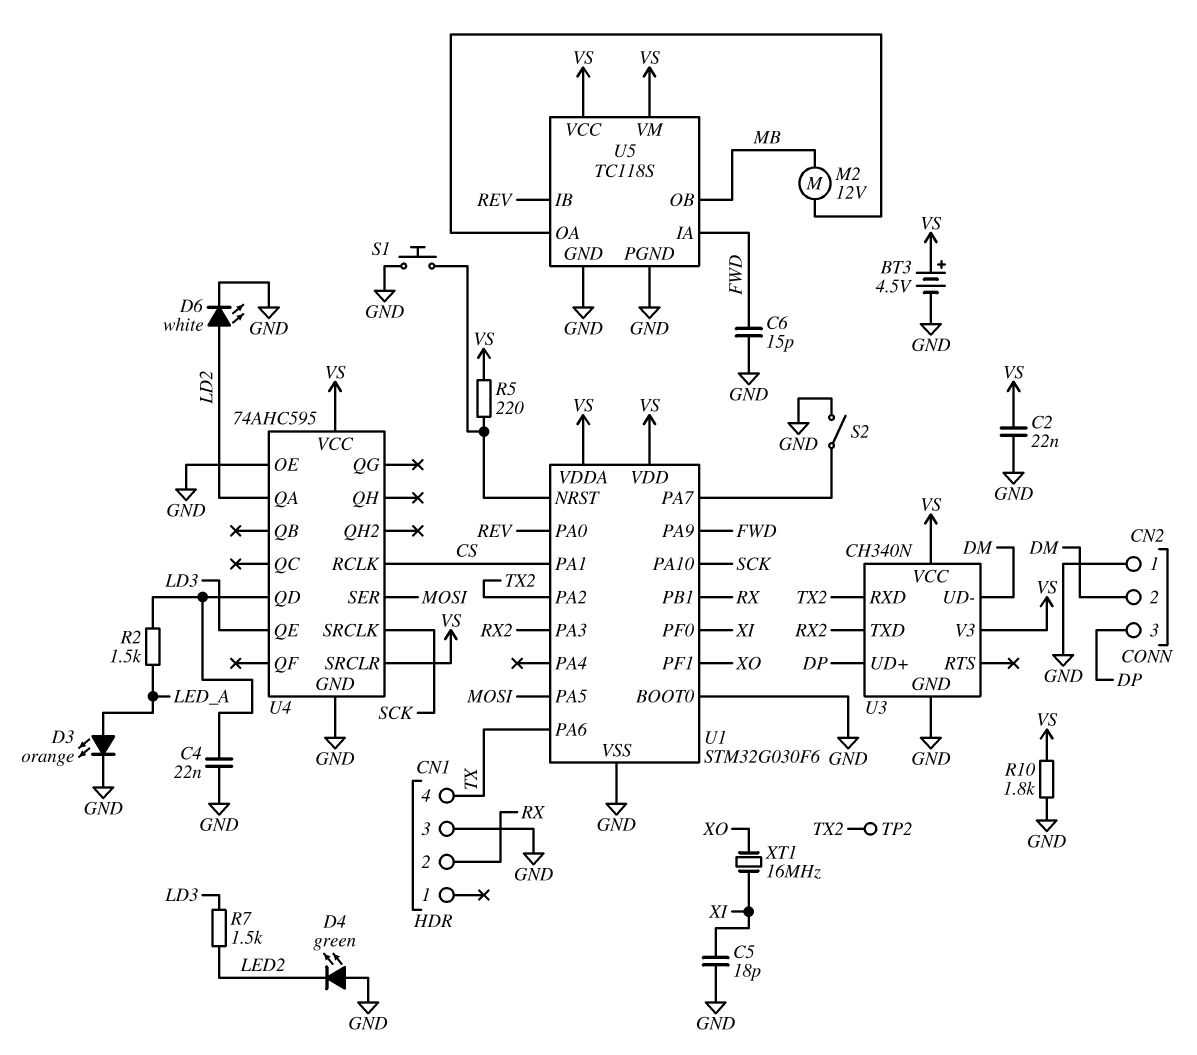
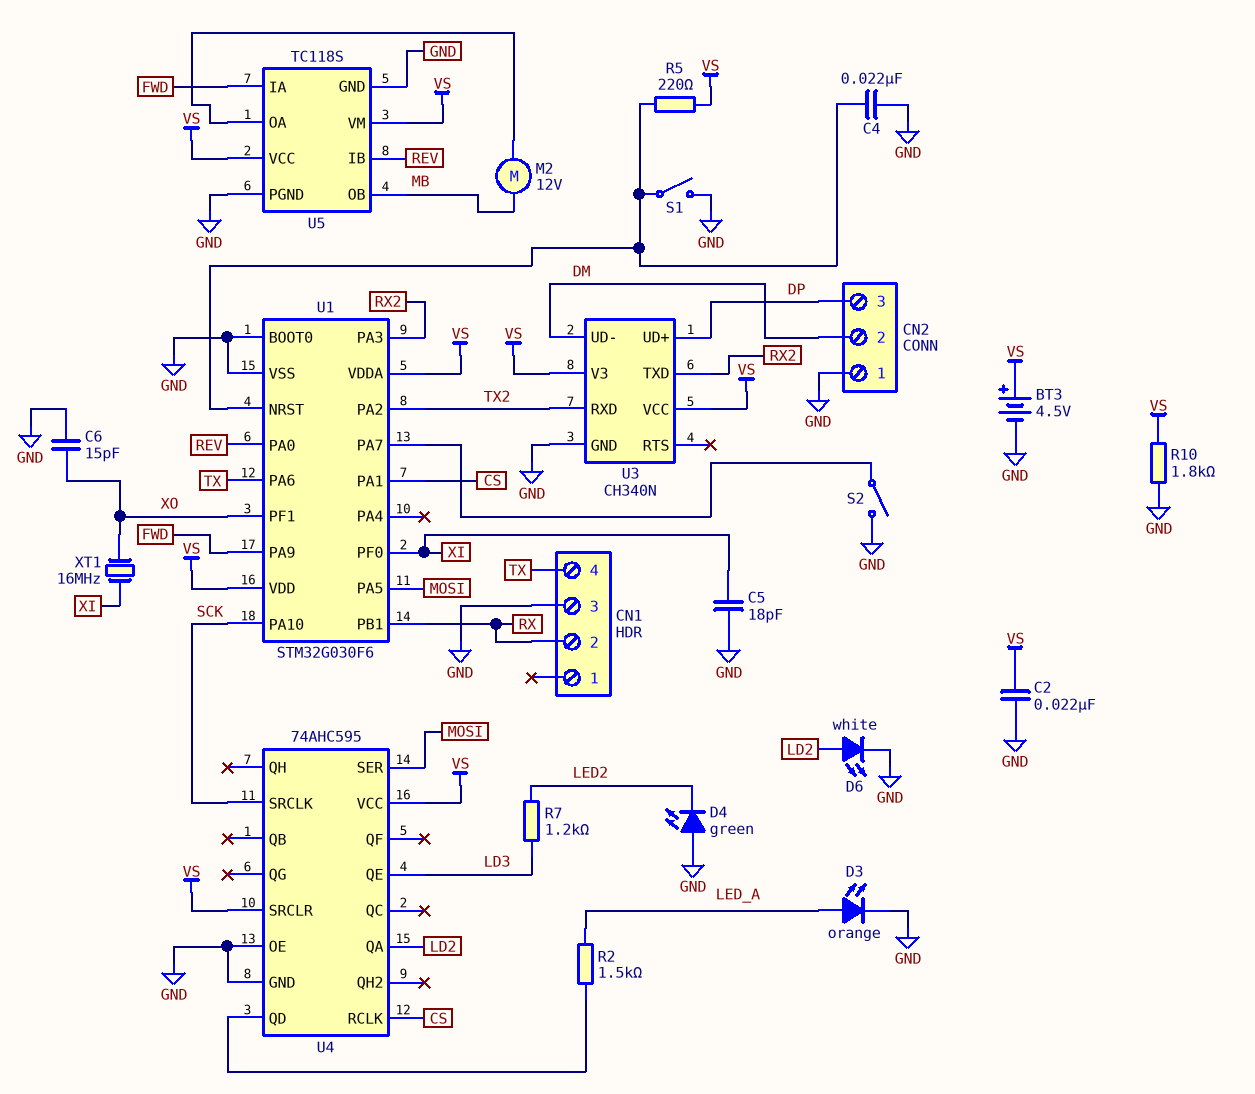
C4: 22nF (GND, U4/QD) -> 22nF (GND, U1/NRST)
C6: 15pF (FWD, GND) -> 15pF (GND, XO)
R7: 1.5k (LD3, LED2) -> 1.2k (LD3, LED2)
S1: button (GND, U1/NRST) -> switch (GND, U1/NRST)
TP2: test point (TX2) -> none

